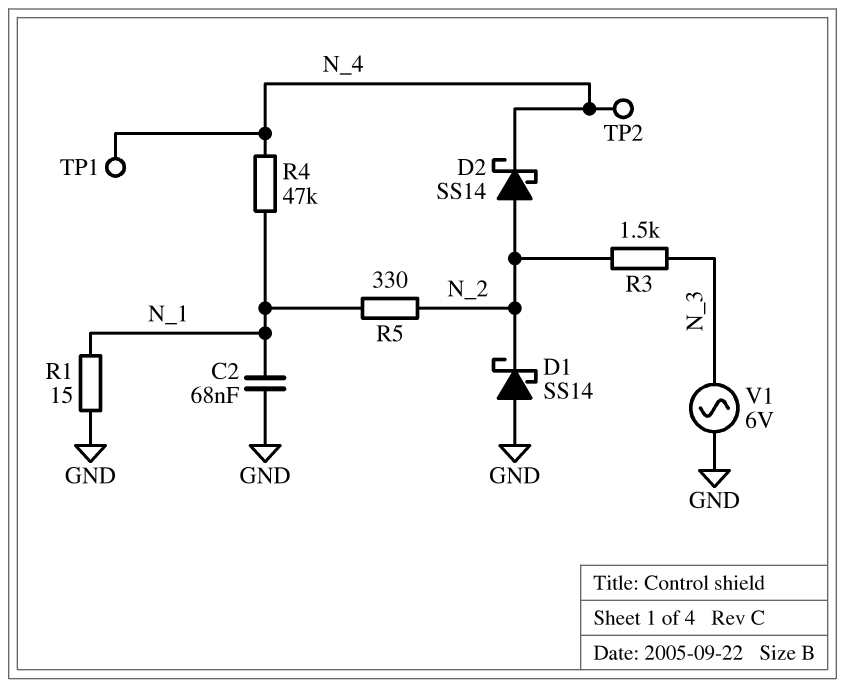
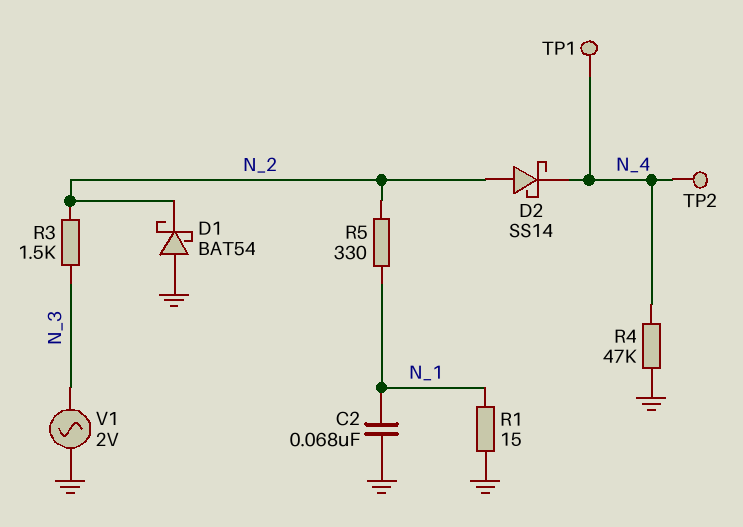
D1: schottky SS14 (A GND, K N_2) -> schottky BAT54 (A GND, K N_2)
R4: 47k (N_1, N_4) -> 47k (GND, N_4)
V1: AC 6V (GND, N_3) -> AC 2V (GND, N_3)

